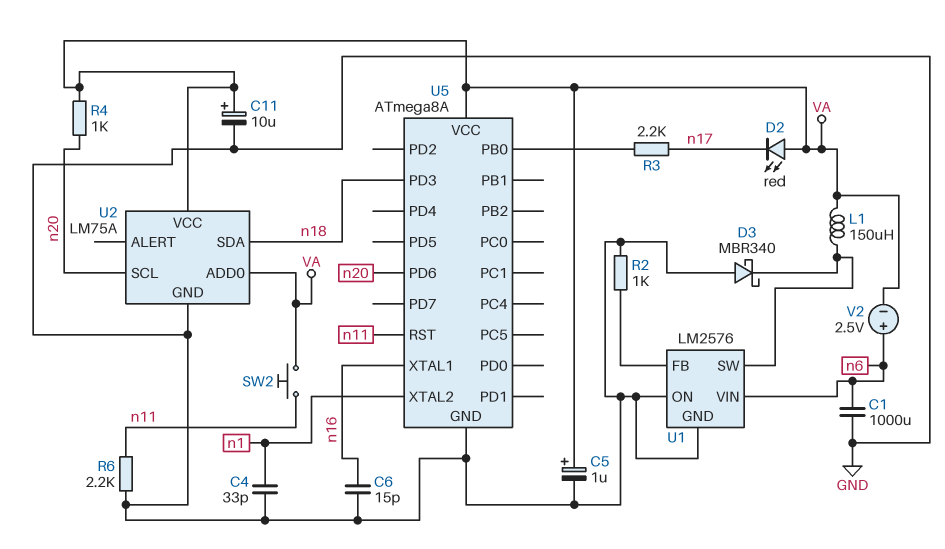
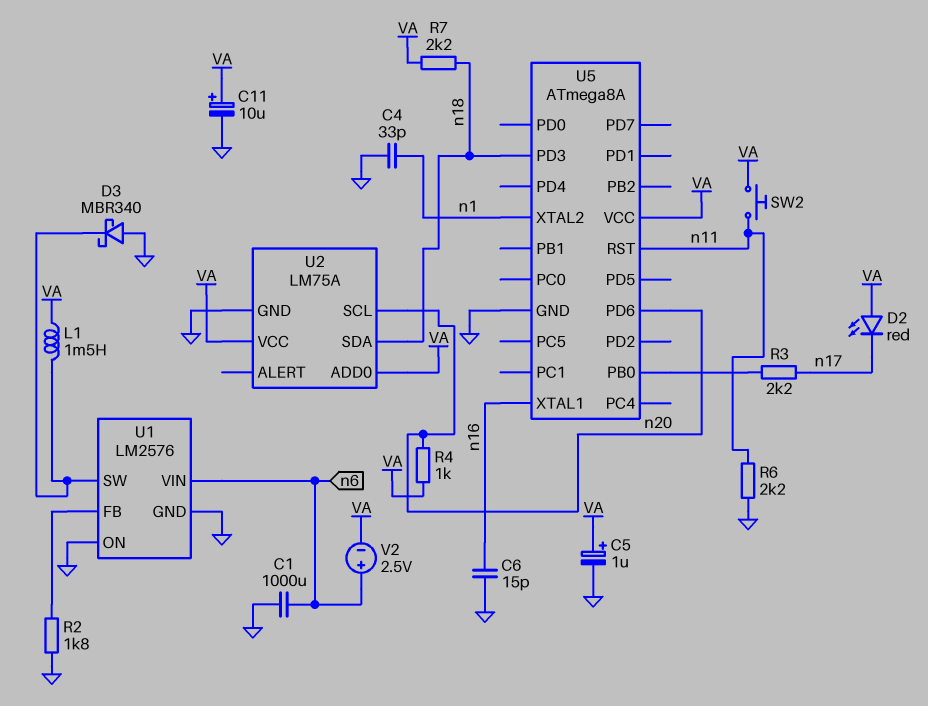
L1: 150uH (U1/SW, VA) -> 1.5mH (U1/SW, VA)
R2: 1k (GND, U1/FB) -> 1.8k (GND, U1/FB)
R7: none -> 2.2k (VA, n18)

